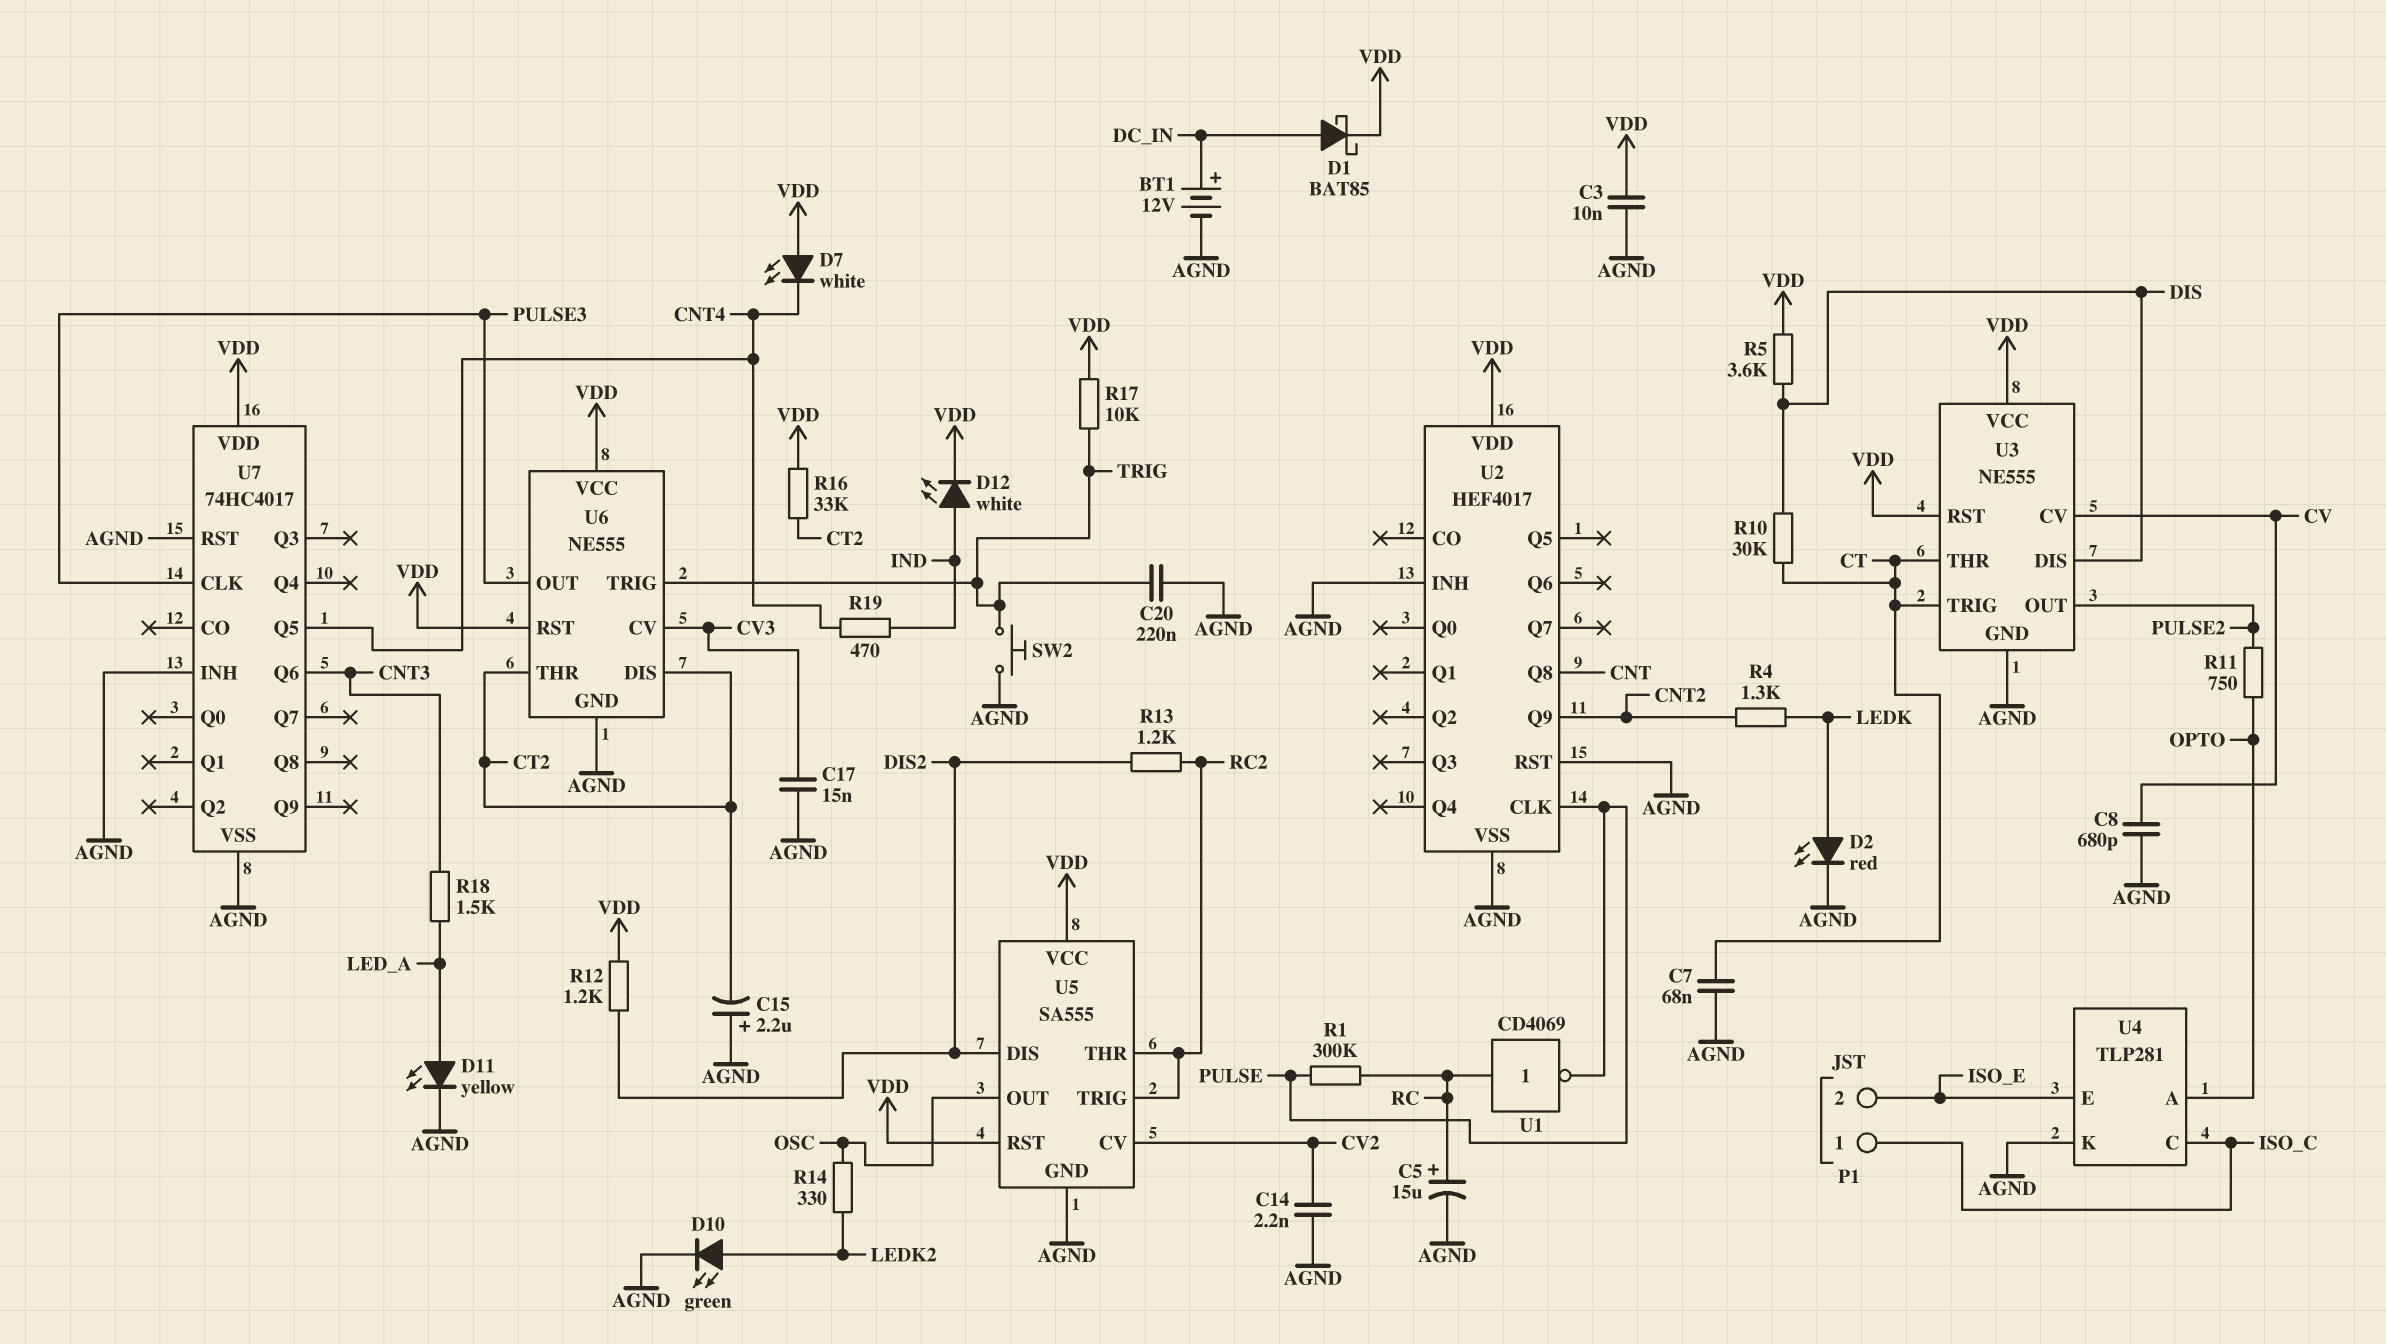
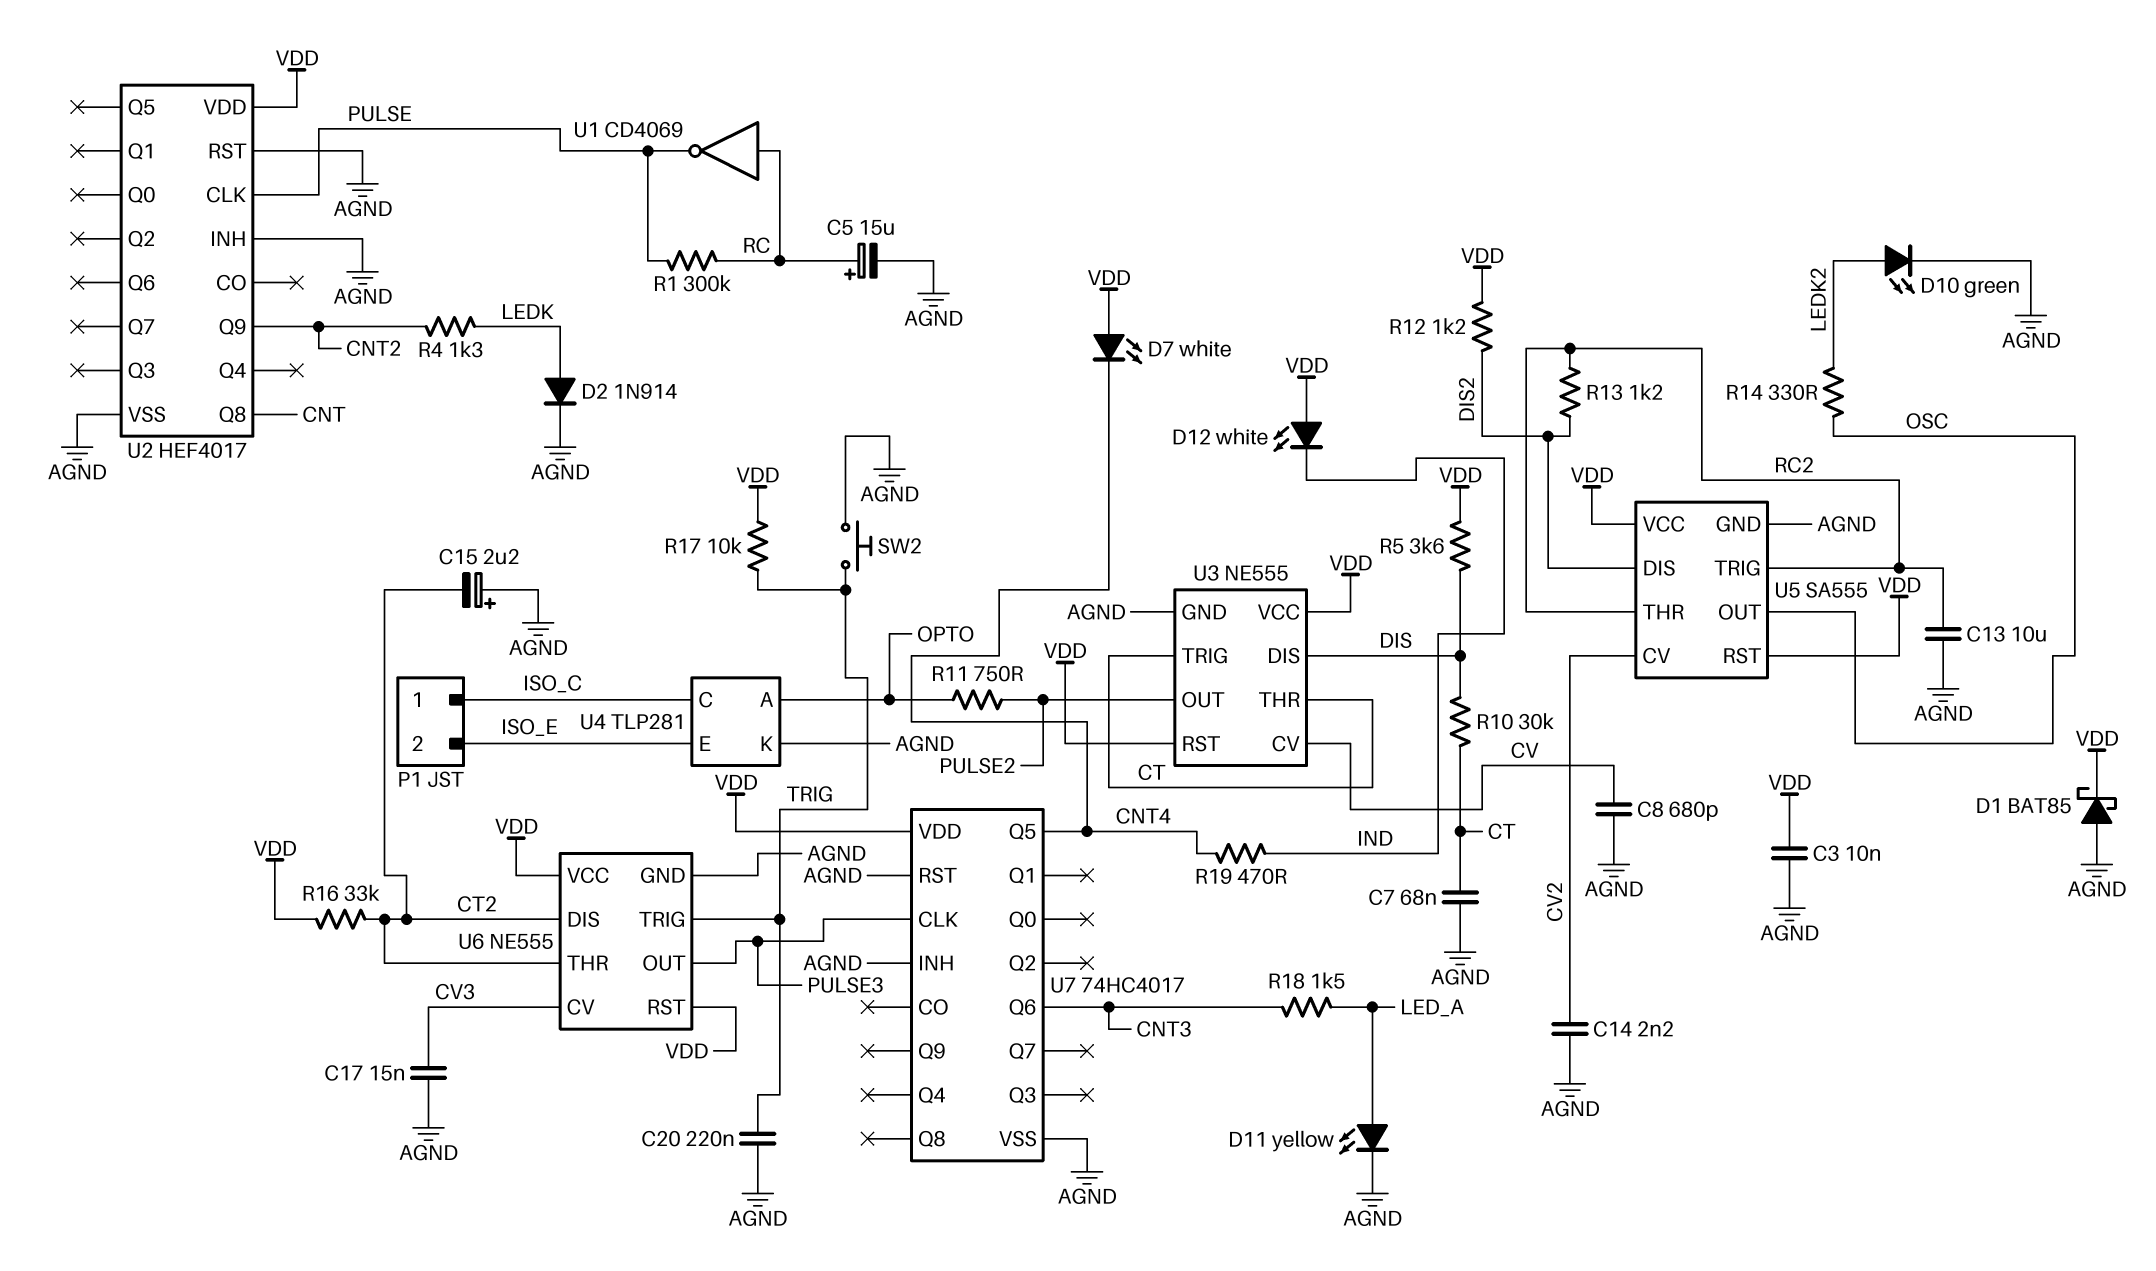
BT1: 12V (plus DC_IN, minus AGND) -> none
C13: none -> 10uF (AGND, RC2)
D1: schottky BAT85 (A DC_IN, K VDD) -> schottky BAT85 (A AGND, K VDD)
D2: LED red (A LEDK, K AGND) -> diode 1N914 (A LEDK, K AGND)
D12: LED white (A IND, K VDD) -> LED white (A VDD, K IND)

